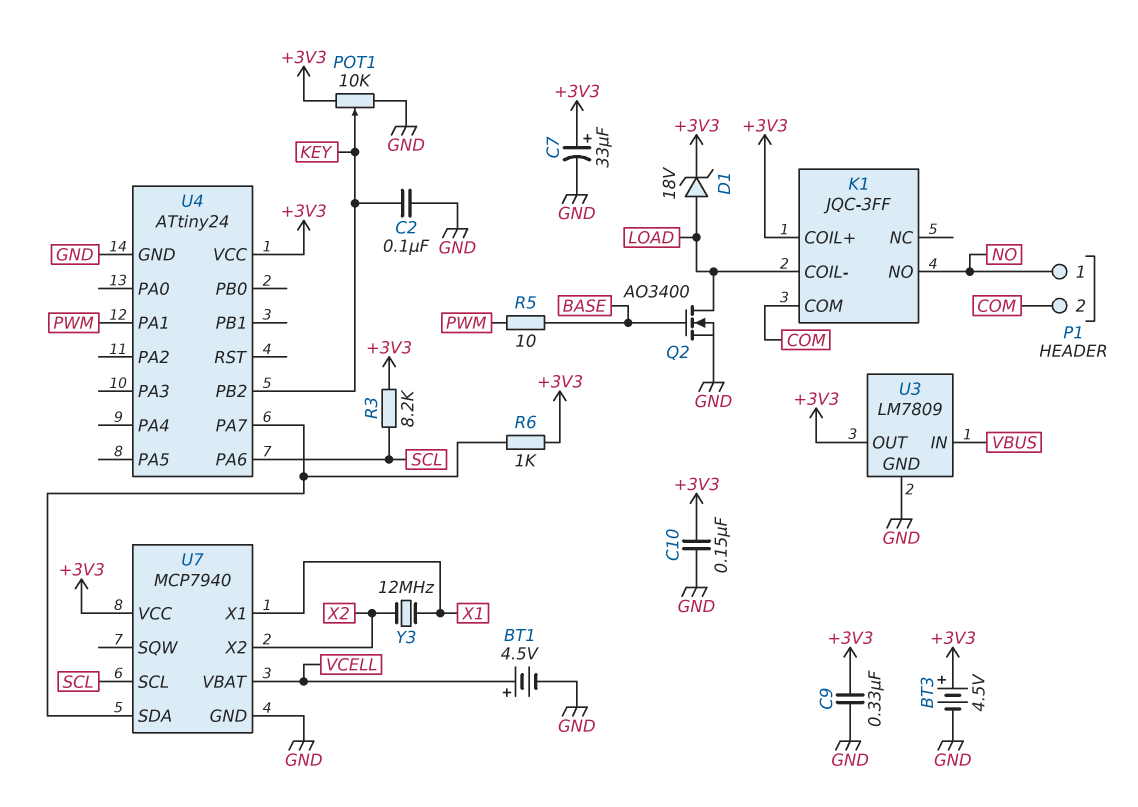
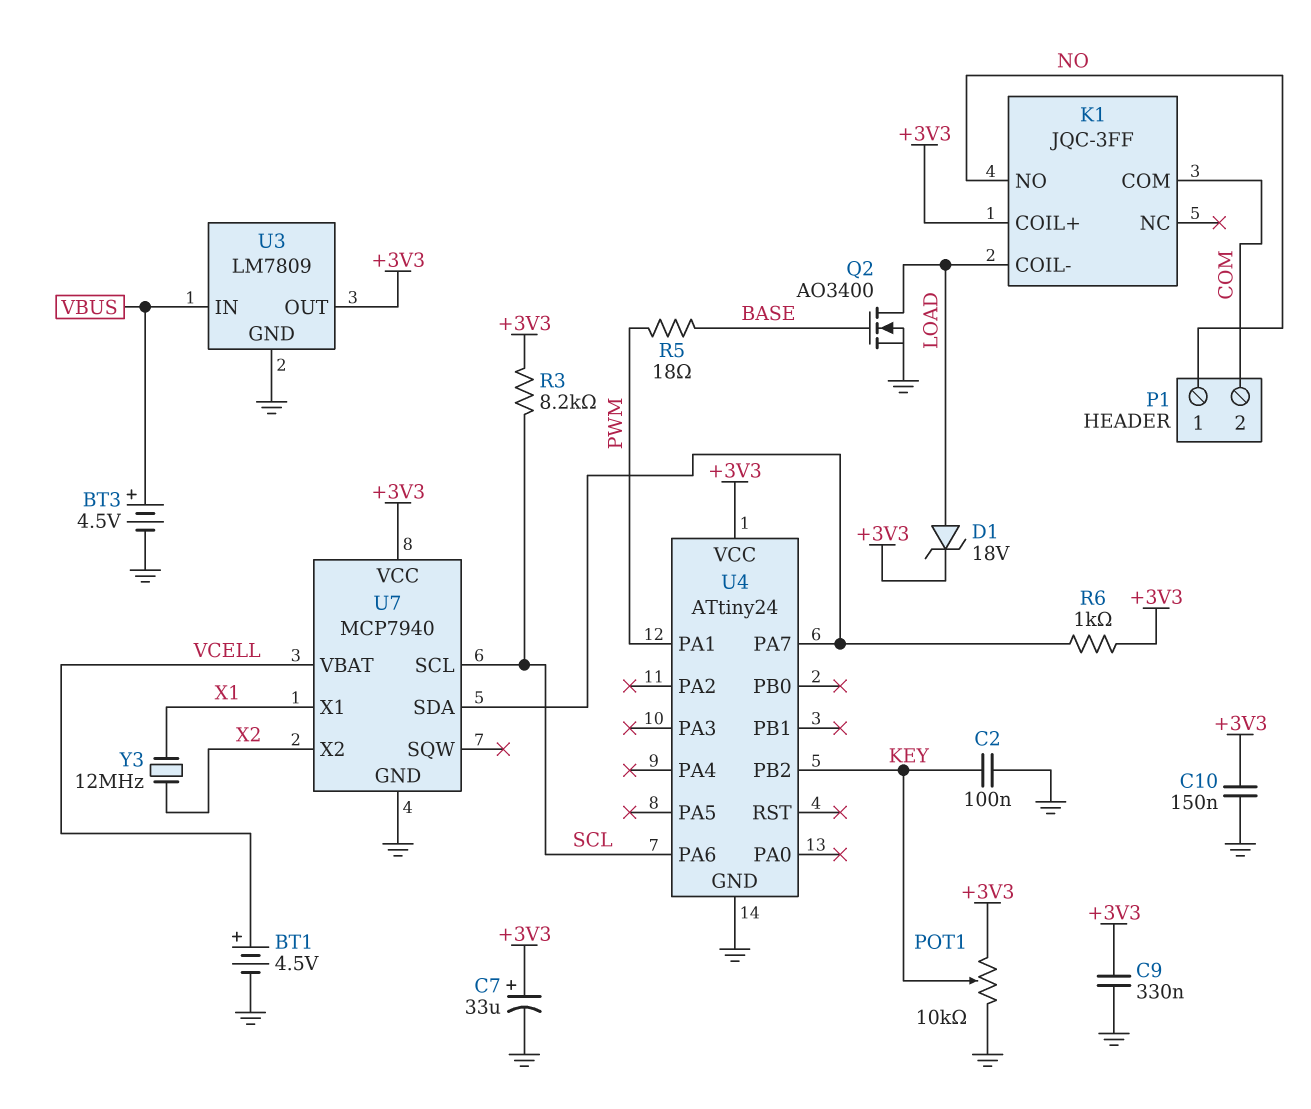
BT3: 4.5V (plus +3V3, minus GND) -> 4.5V (plus VBUS, minus GND)
R5: 10 (BASE, PWM) -> 18 (BASE, PWM)

